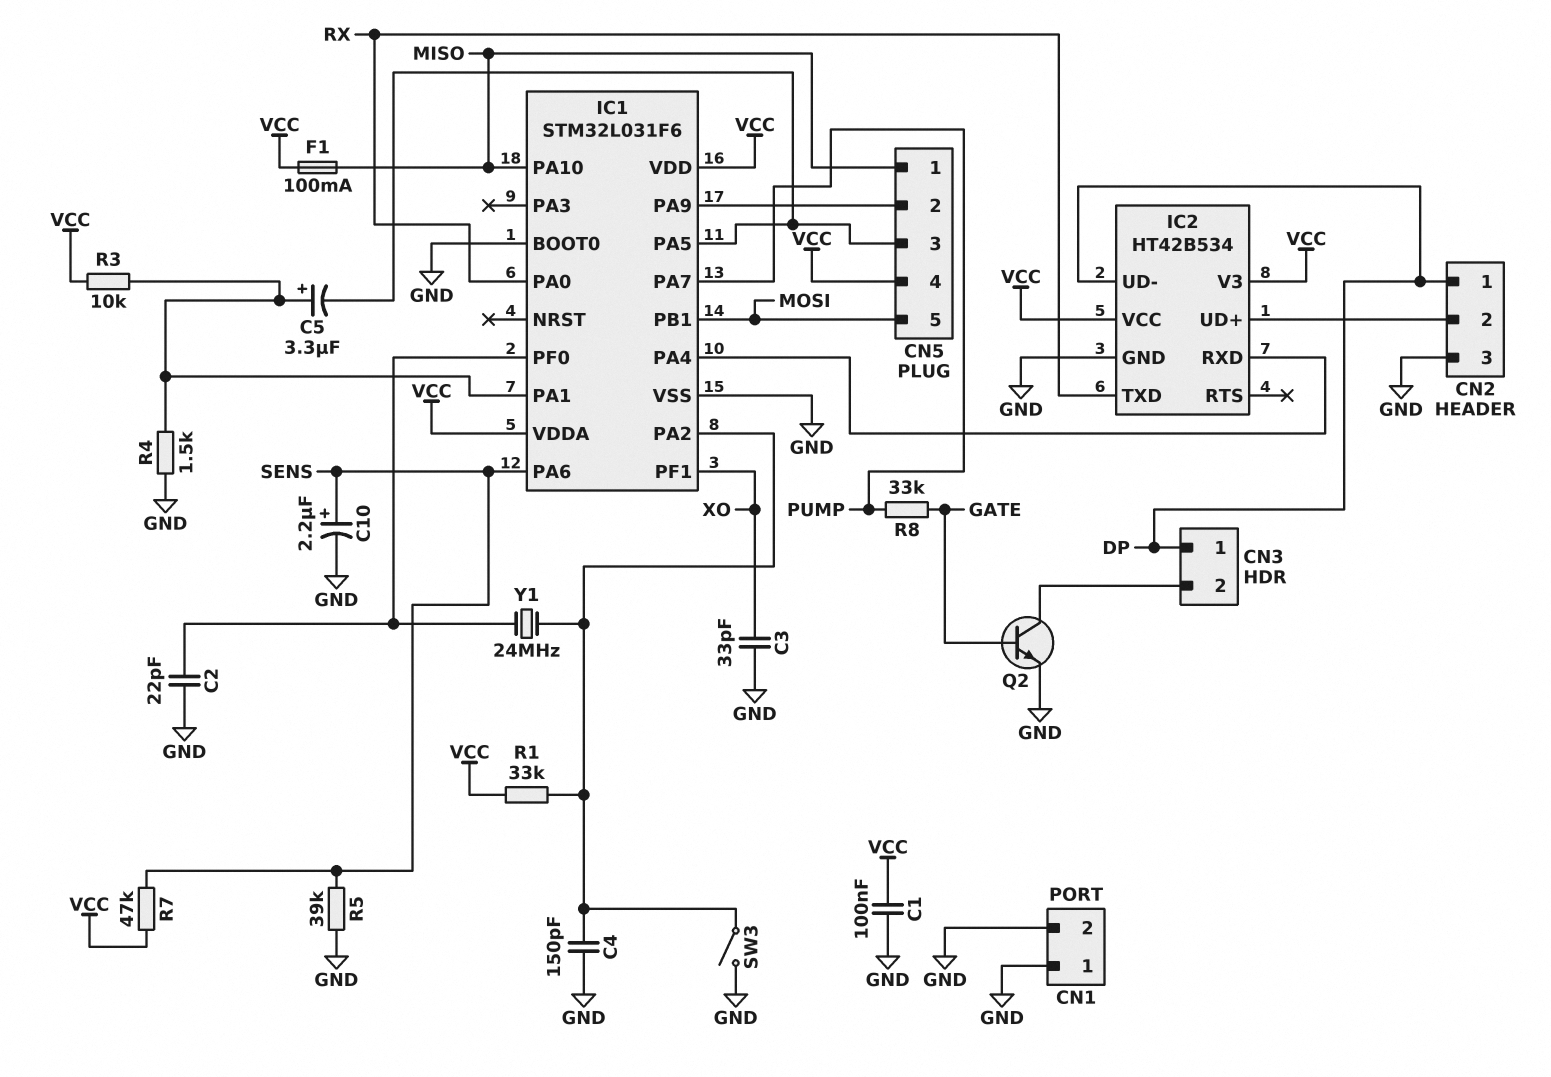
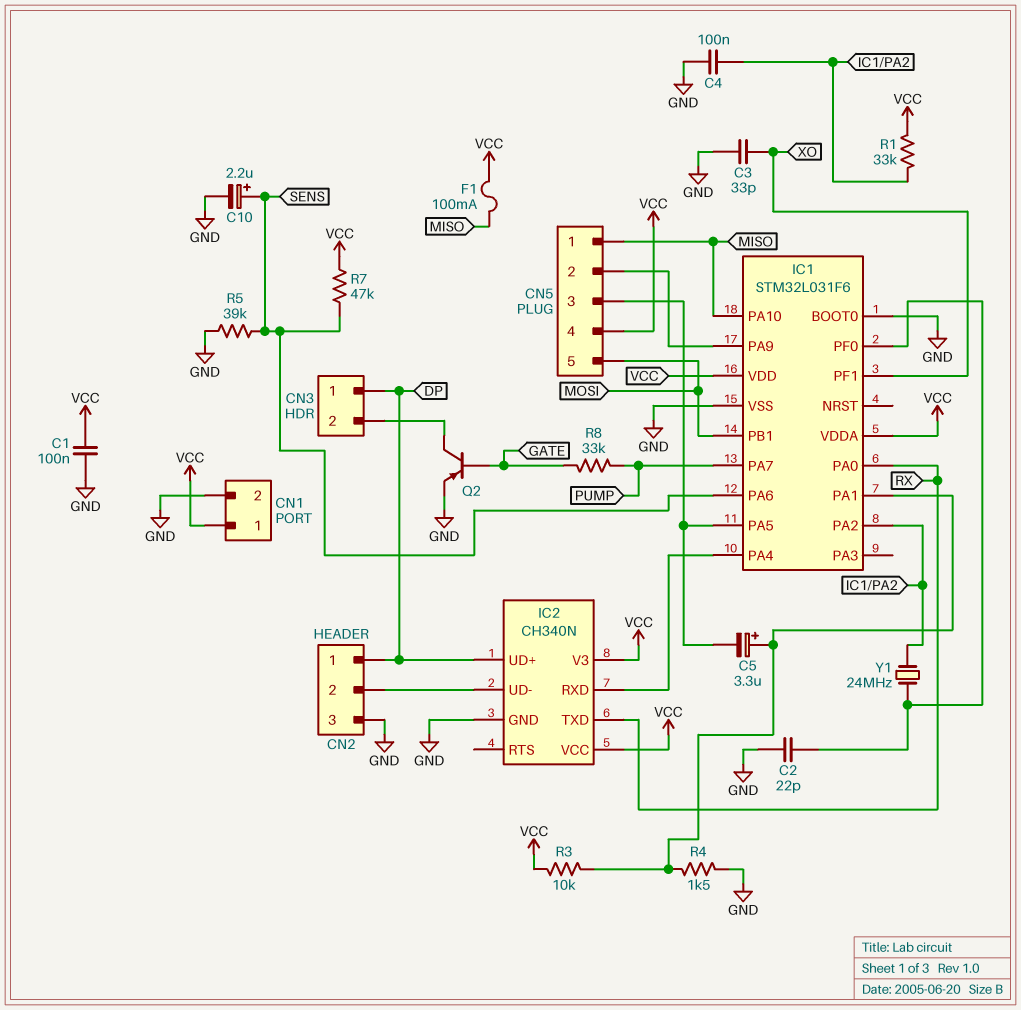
C4: 150pF (GND, IC1/PA2) -> 100nF (GND, IC1/PA2)
CN1 pin 1: GND -> VCC
IC2: HT42B534 -> CH340N
IC2 pin UD+: CN2/2 -> DP
IC2 pin UD-: DP -> CN2/2
Q2: NPN (B GATE, C CN3/2, E GND) -> PNP (B GATE, C CN3/2, E GND)
SW3: switch (GND, IC1/PA2) -> none

